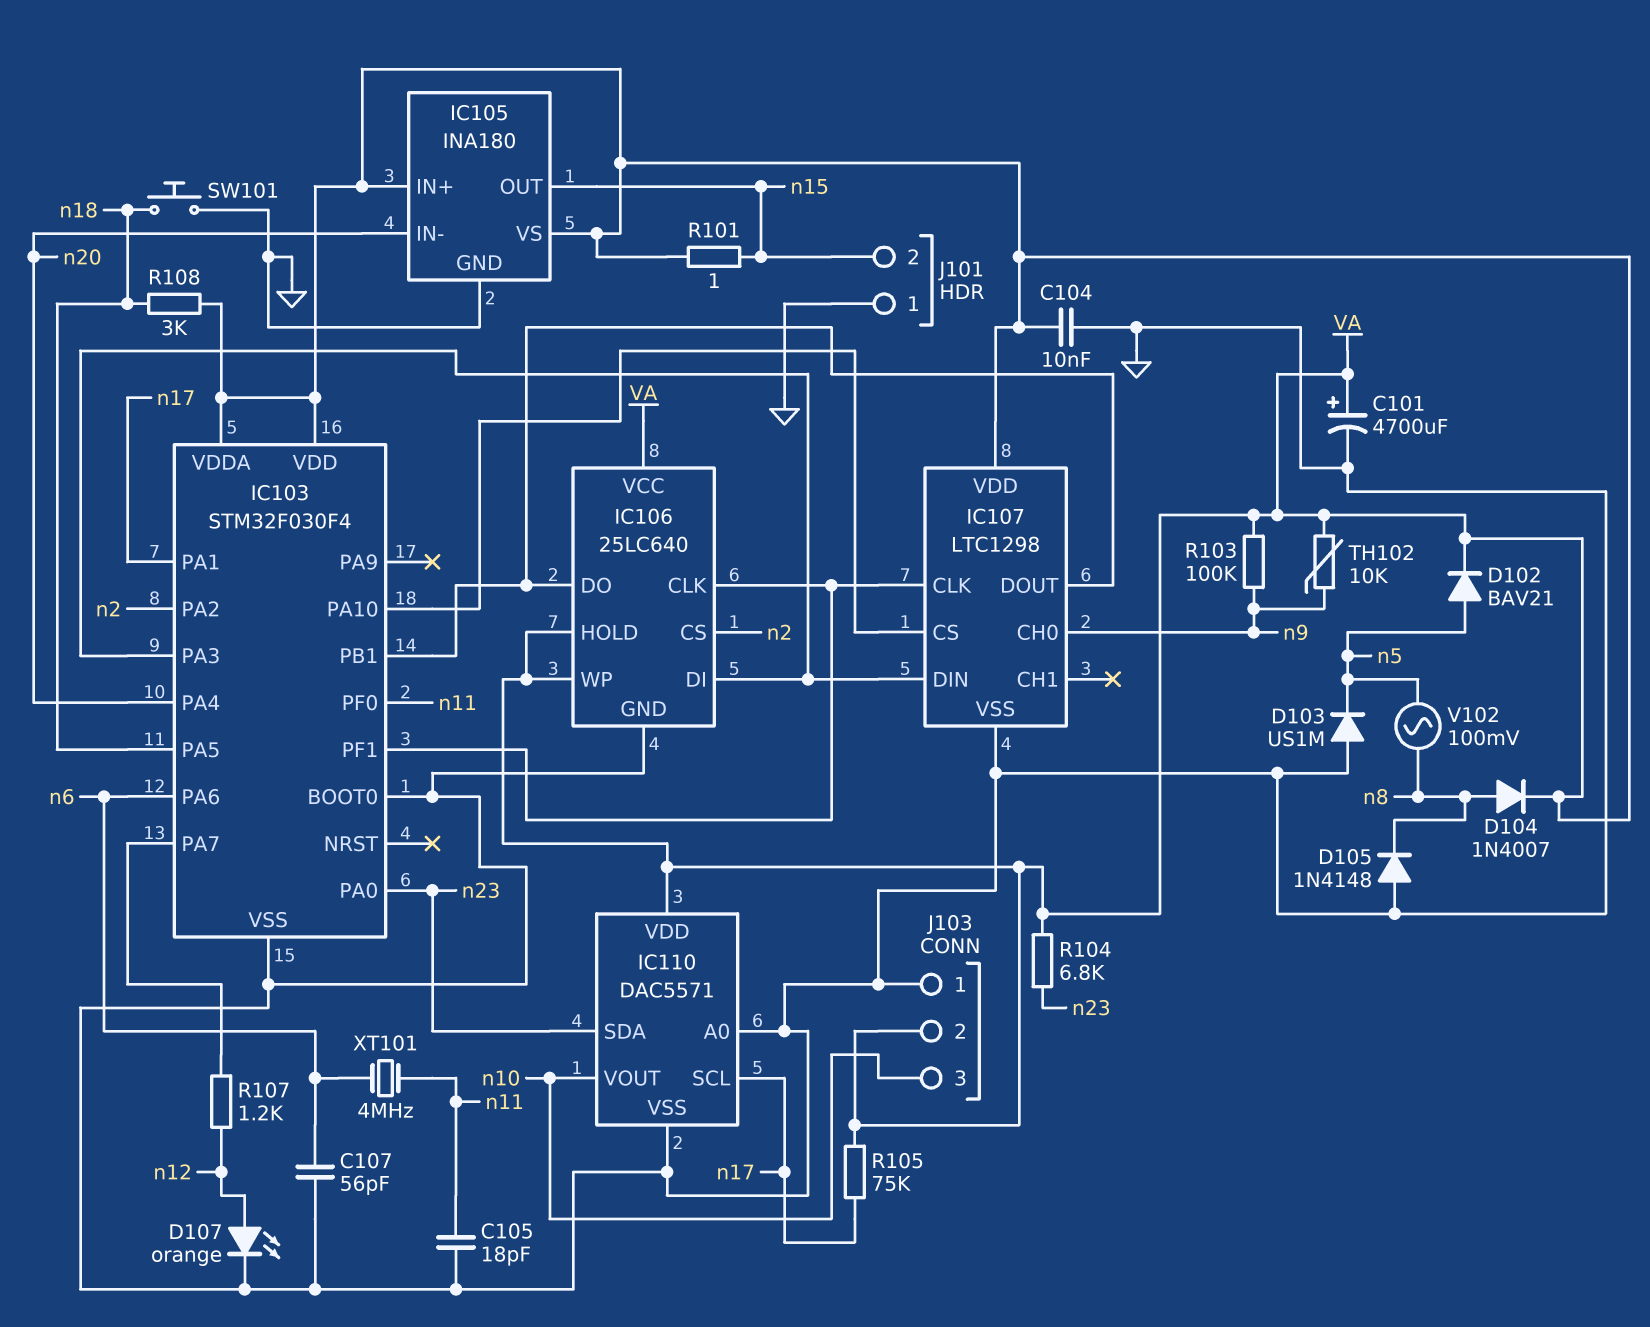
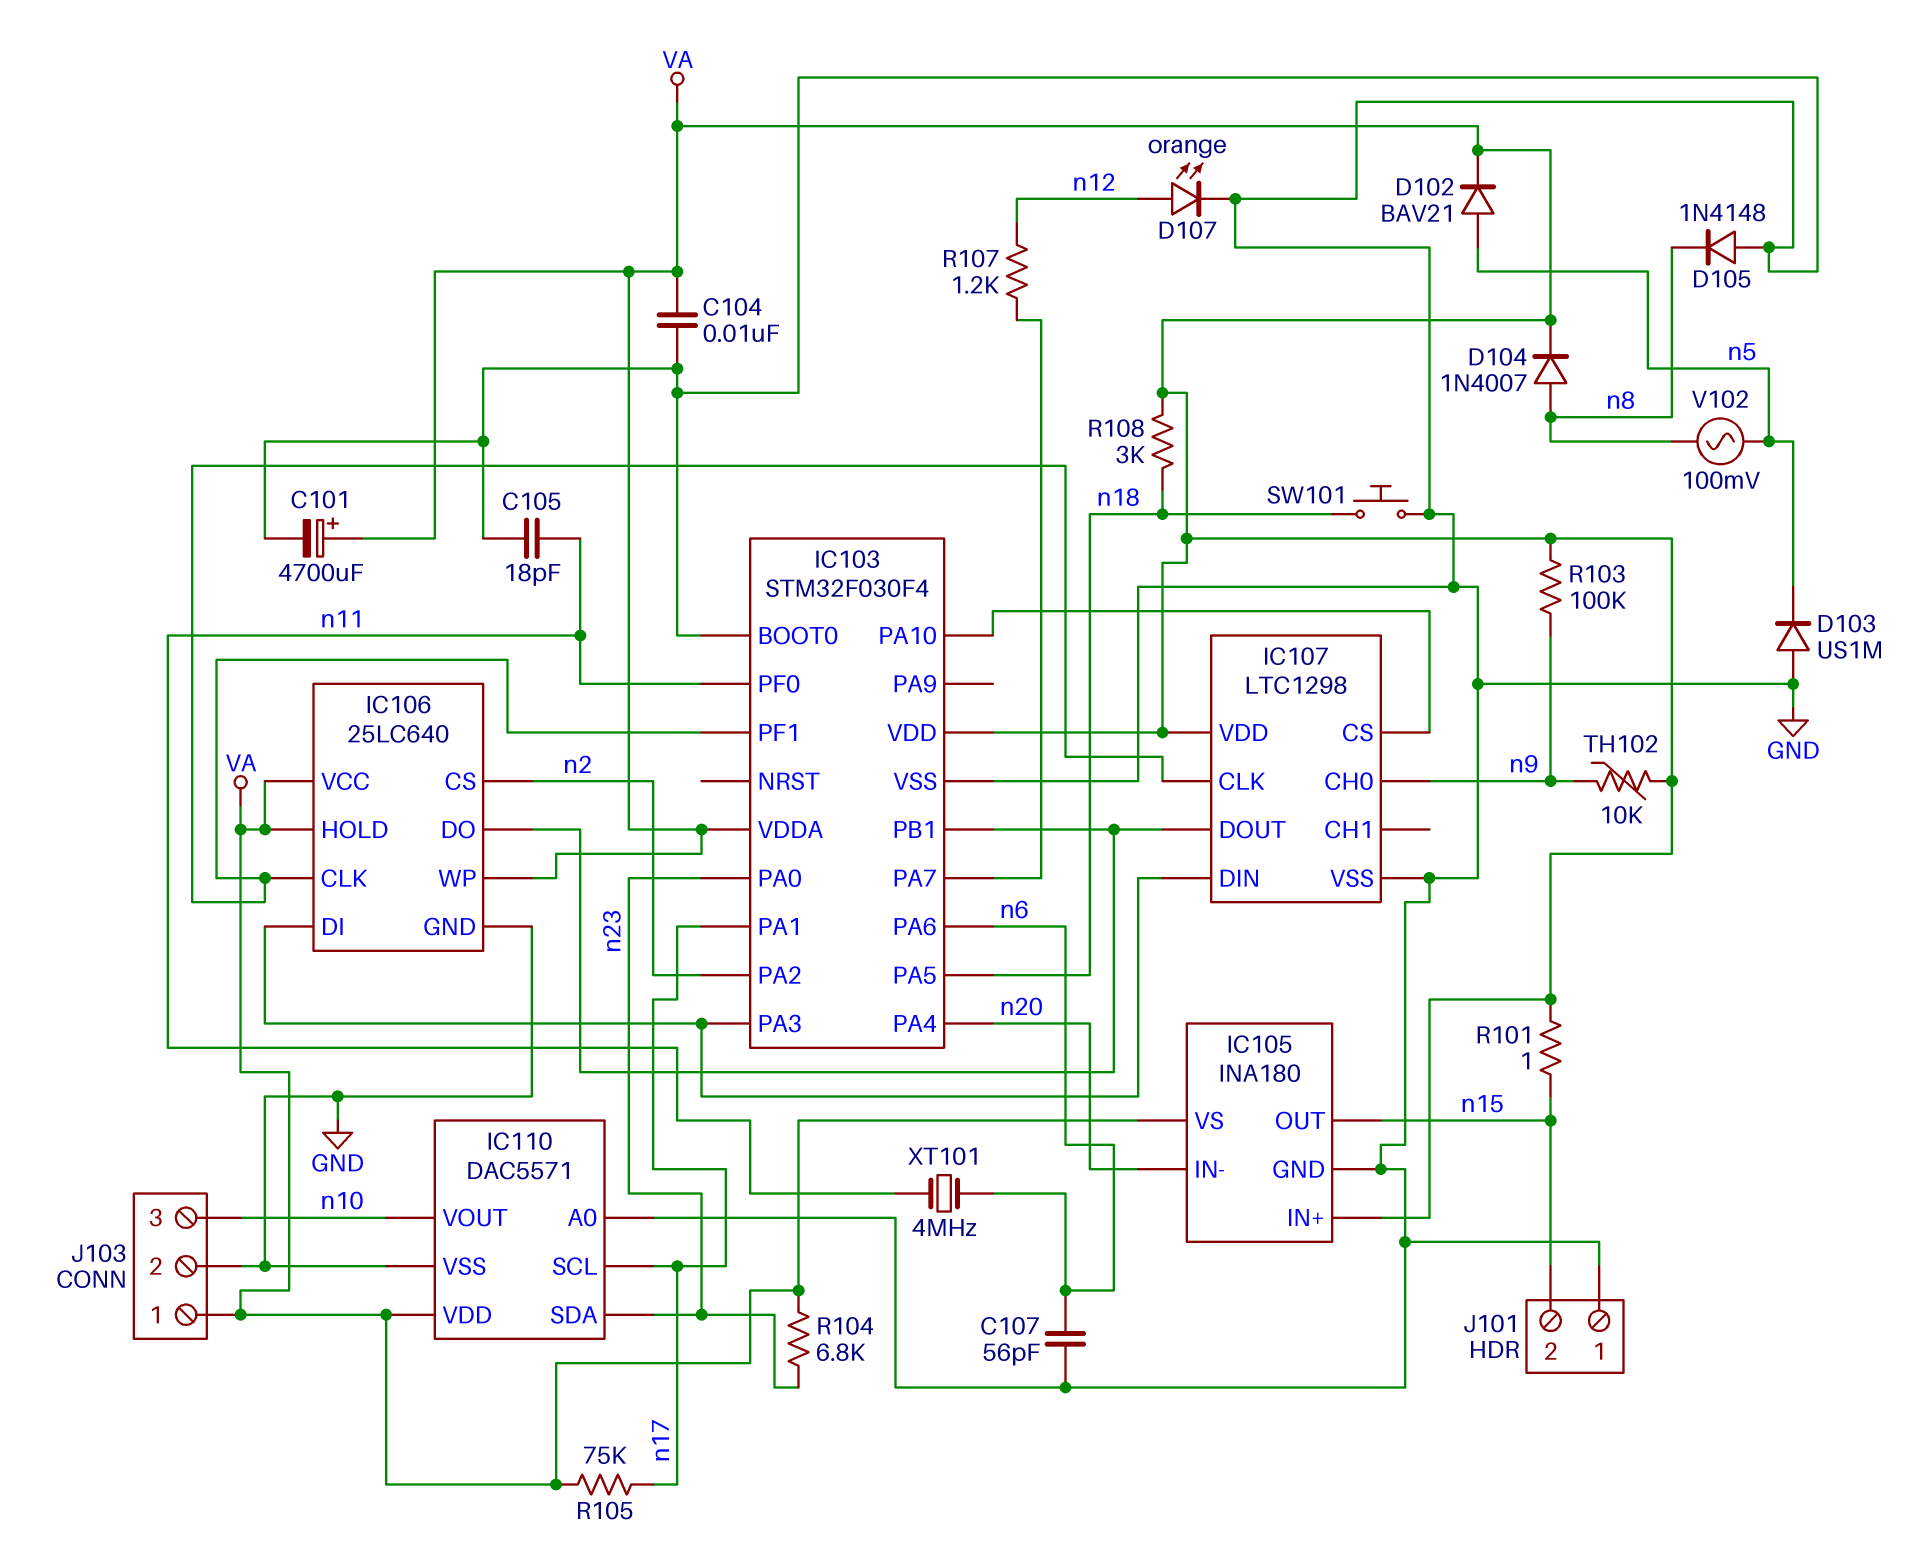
J103 pin 1: GND -> VA
J103 pin 2: VA -> GND

